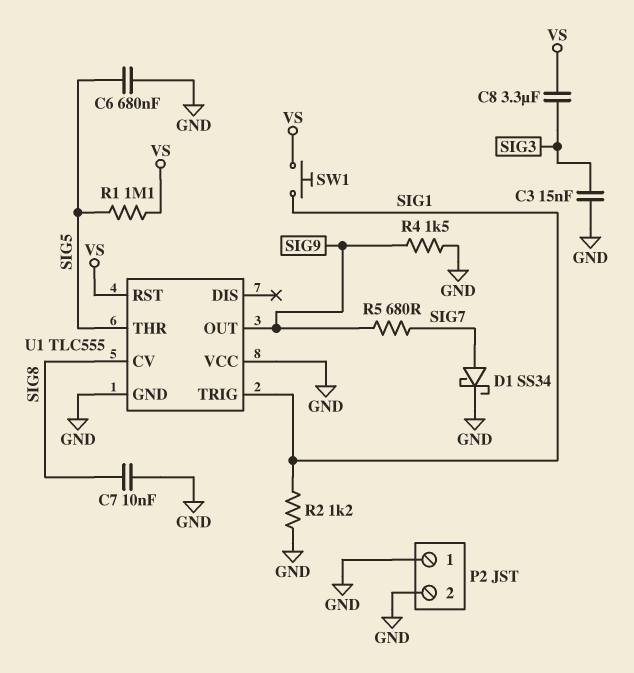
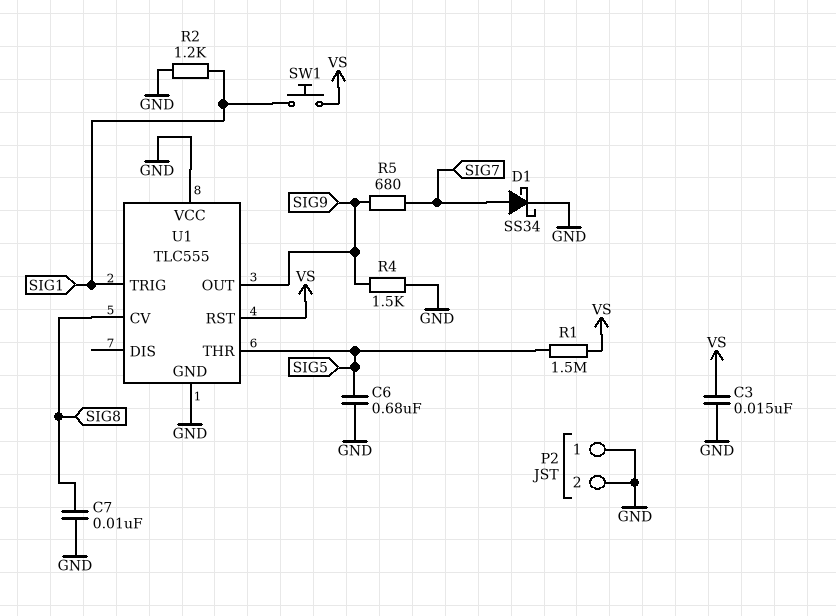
C3: 15nF (GND, SIG3) -> 15nF (GND, VS)
C8: 3.3uF (SIG3, VS) -> none
R1: 1.1M (SIG5, VS) -> 1.5M (SIG5, VS)

